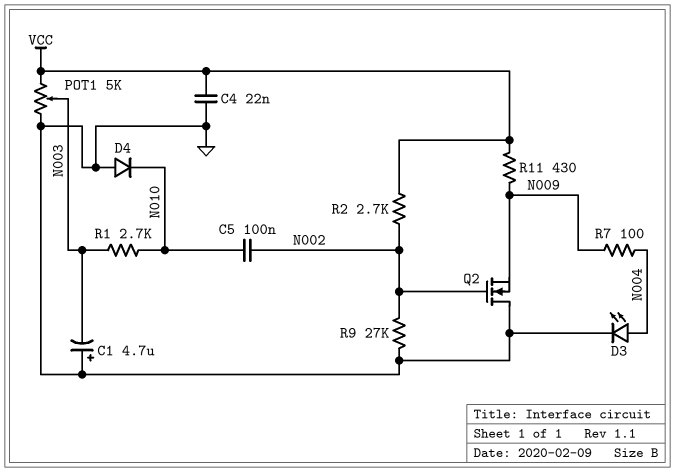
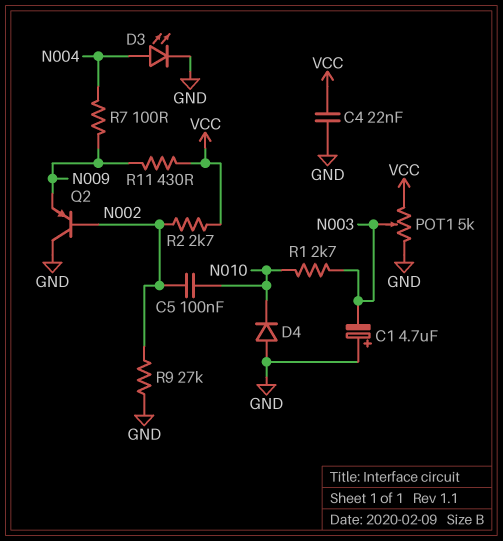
Q2: NMOS (G N002, D GND, S N009) -> PNP (B N002, C GND, E N009)

